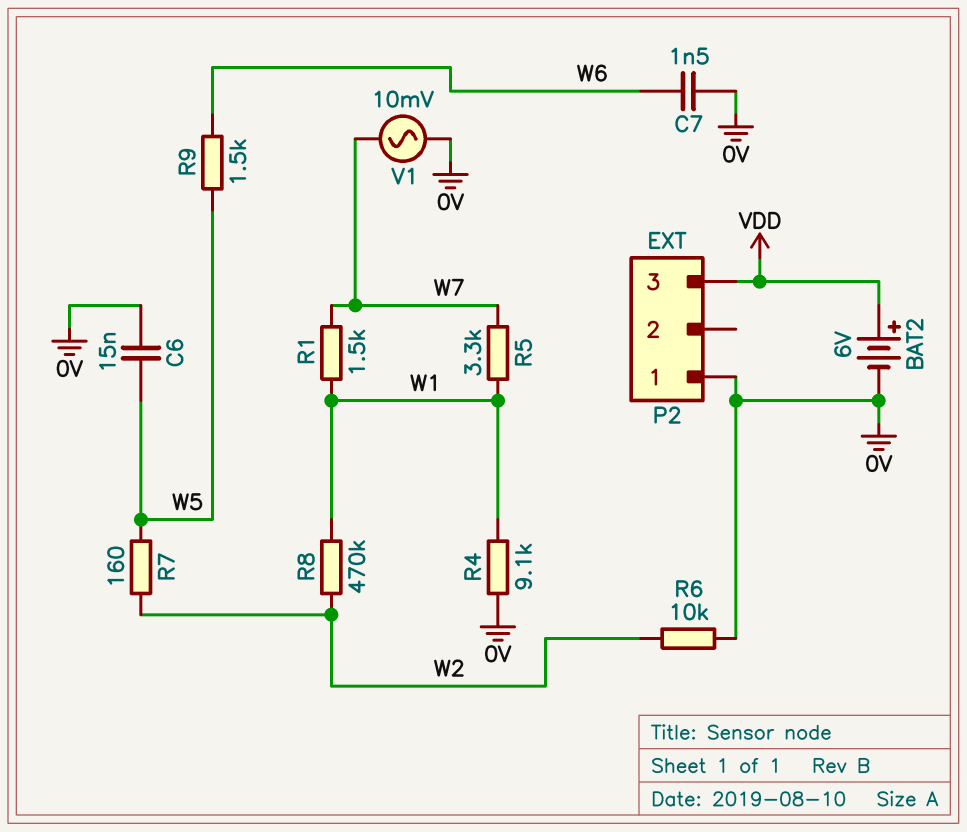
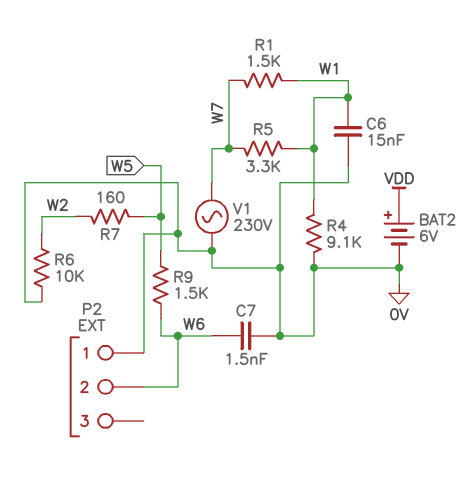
C6: 15nF (0V, W5) -> 15nF (0V, W1)
P2 pin 2: none -> W6
P2 pin 3: VDD -> none
R8: 470k (W1, W2) -> none
V1: AC 10mV (0V, W7) -> AC 230V (0V, W7)

